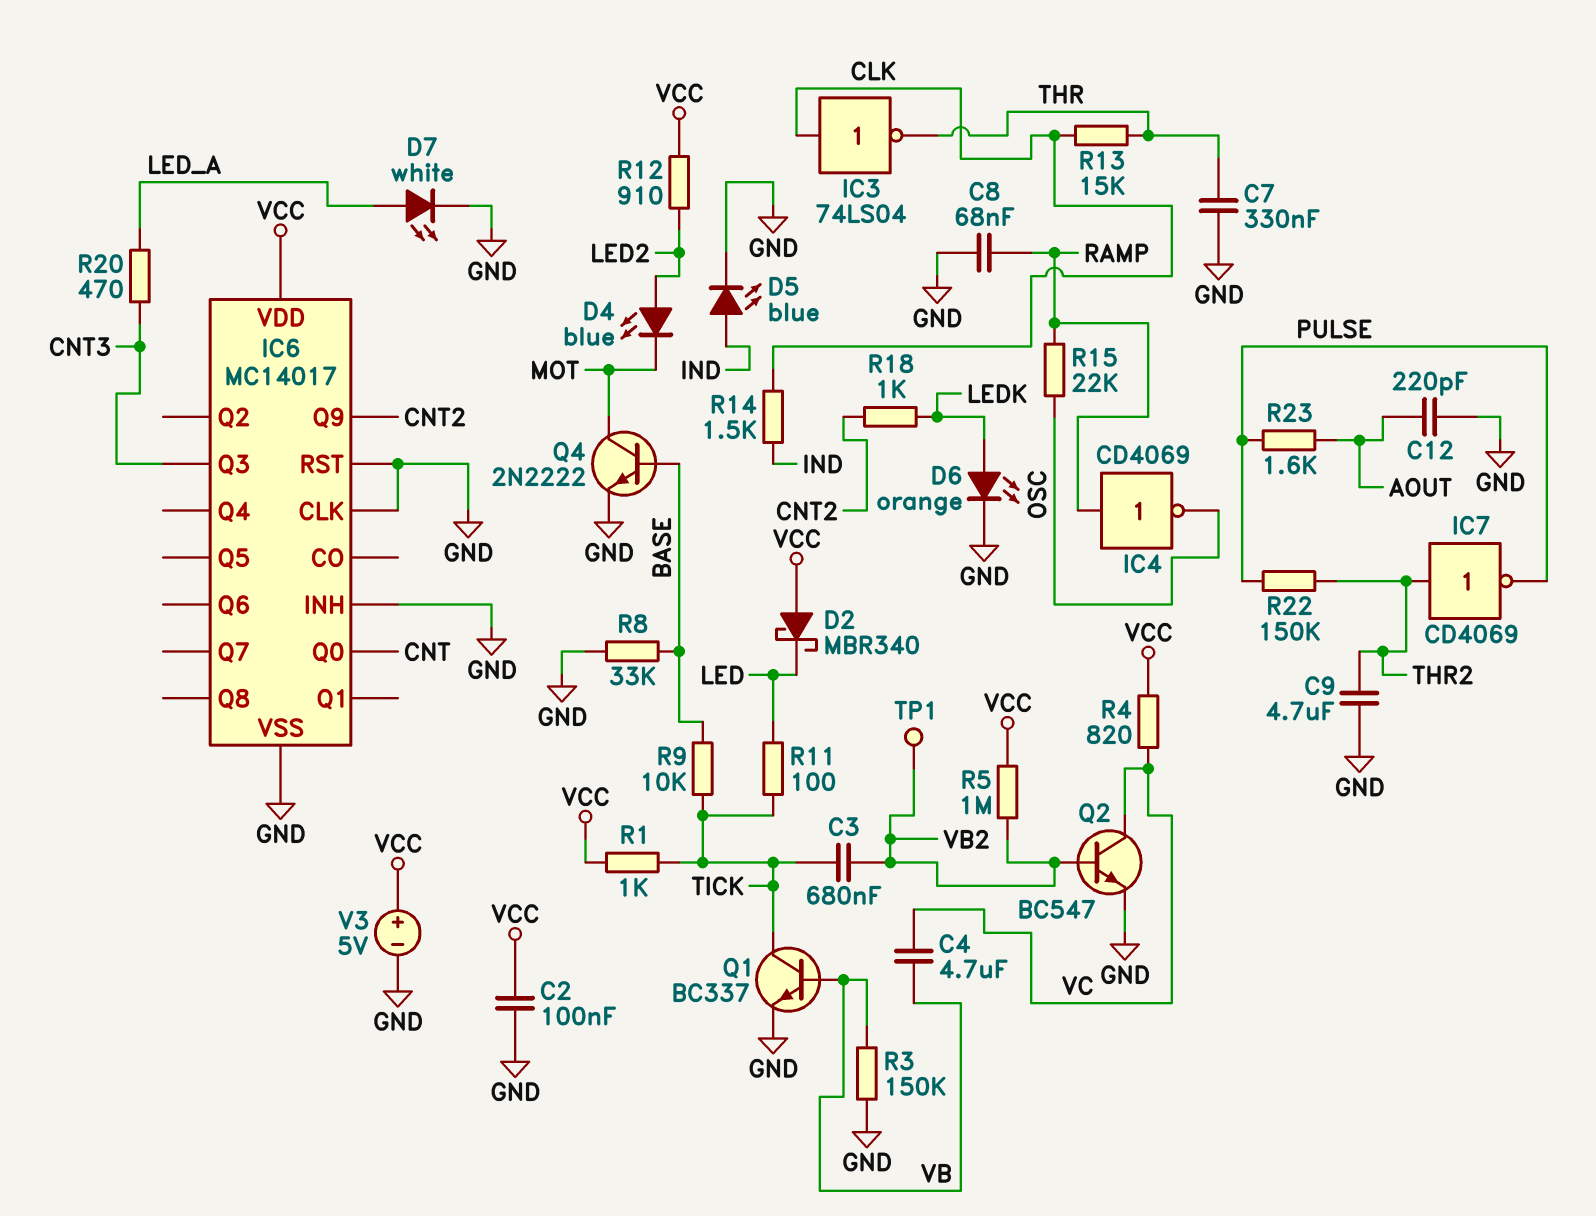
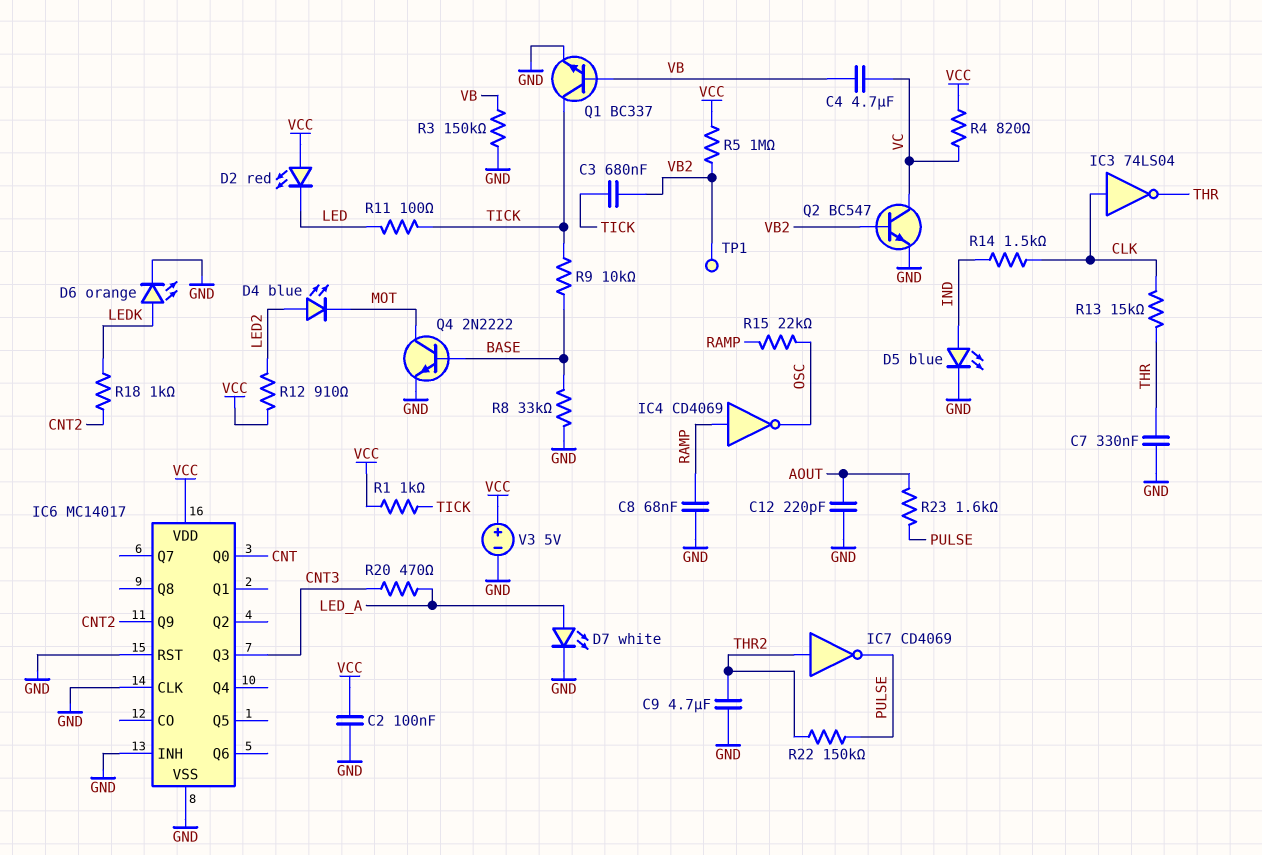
D2: schottky MBR340 (A VCC, K LED) -> LED red (A VCC, K LED)

